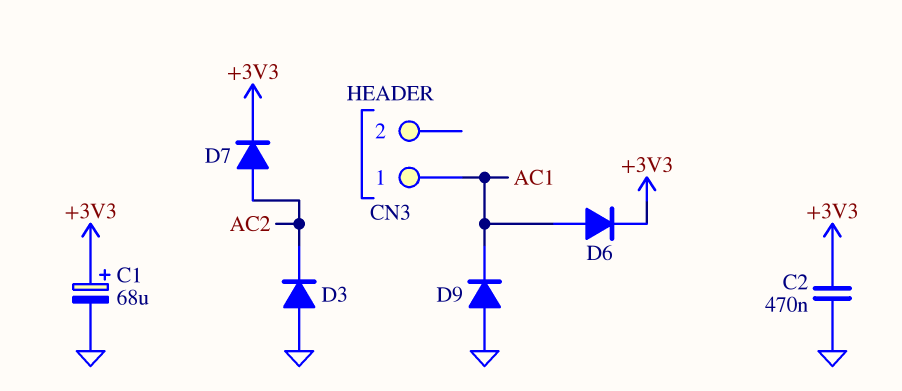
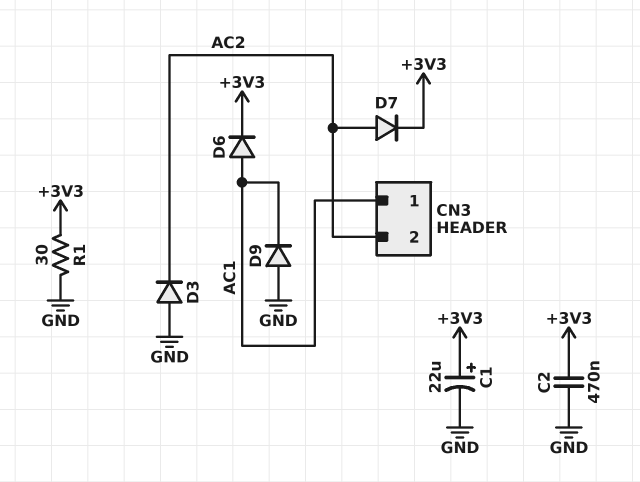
C1: 68uF (plus +3V3, minus GND) -> 22uF (plus +3V3, minus GND)
CN3 pin 2: none -> AC2
R1: none -> 30 (+3V3, GND)

